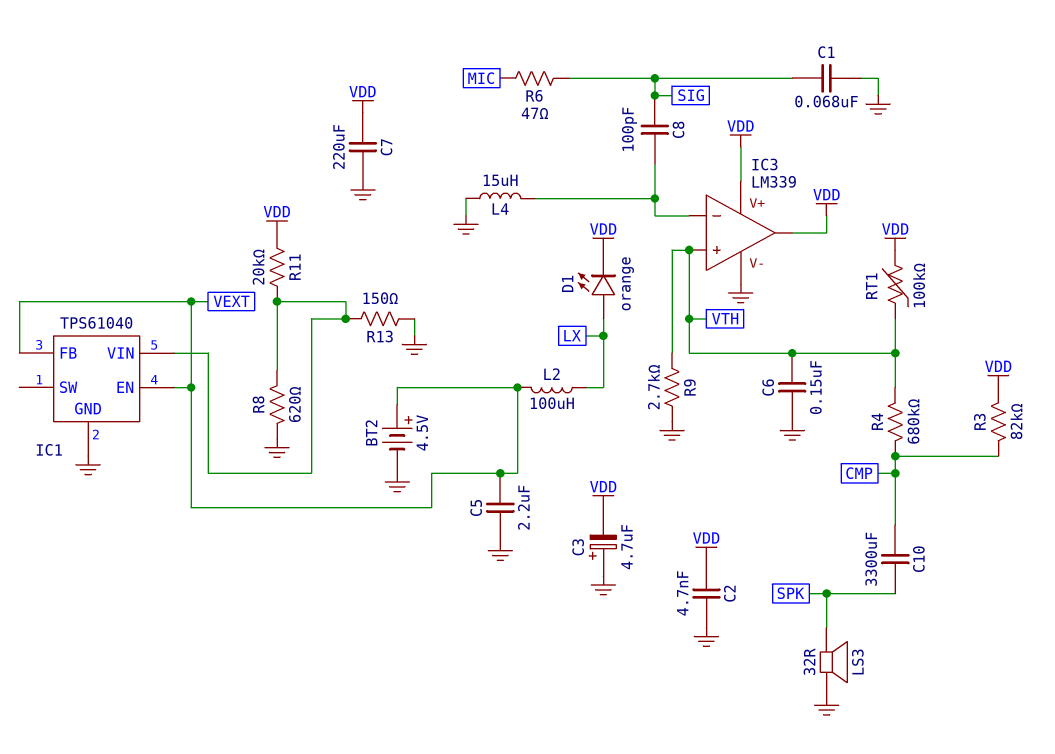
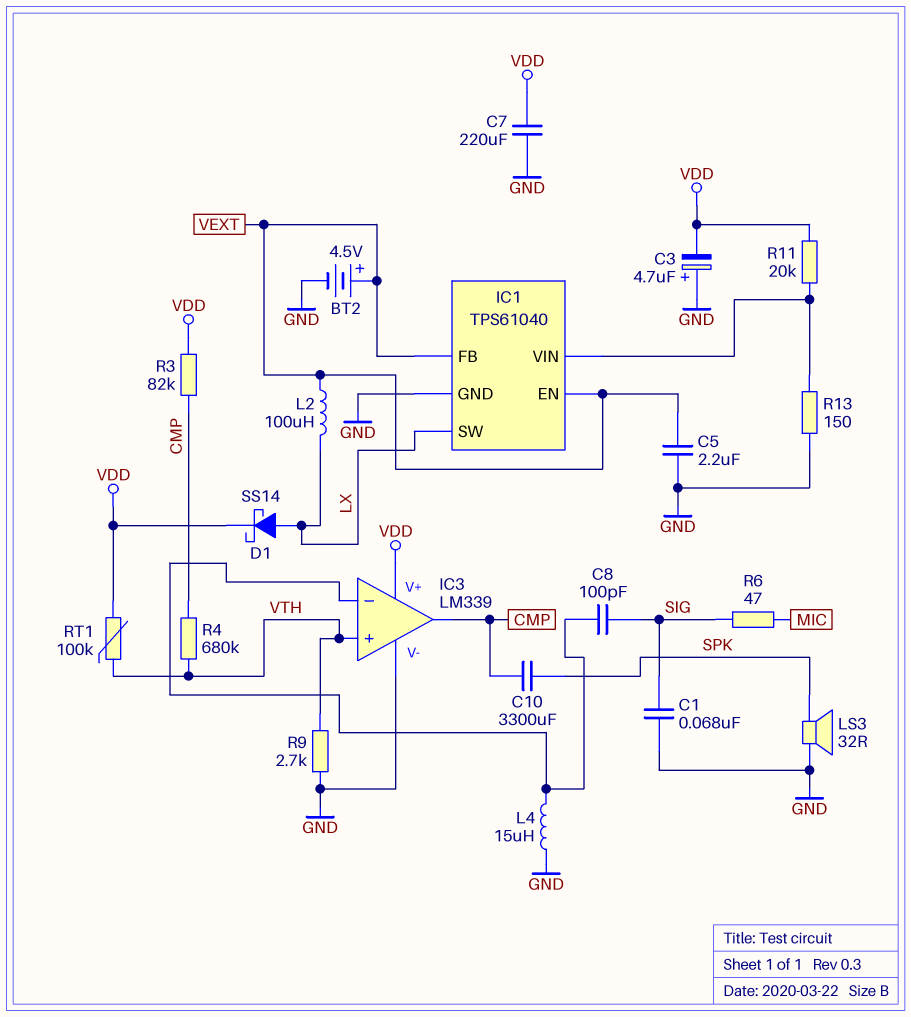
C2: 4.7nF (GND, VDD) -> none
C6: 150nF (GND, VTH) -> none
D1: LED orange (A LX, K VDD) -> schottky SS14 (A LX, K VDD)
IC1 pin SW: none -> LX
IC3 pin out: VDD -> CMP
R8: 620 (GND, IC1/VIN) -> none

